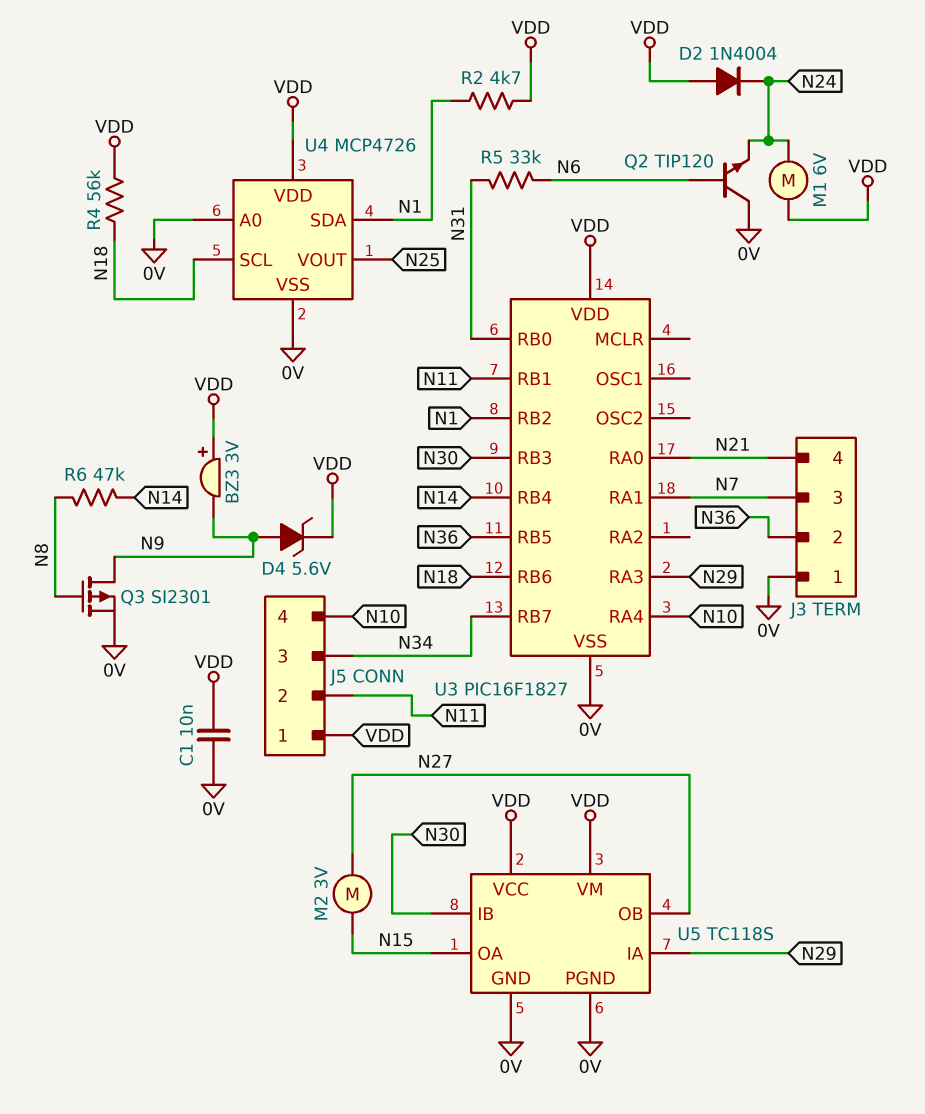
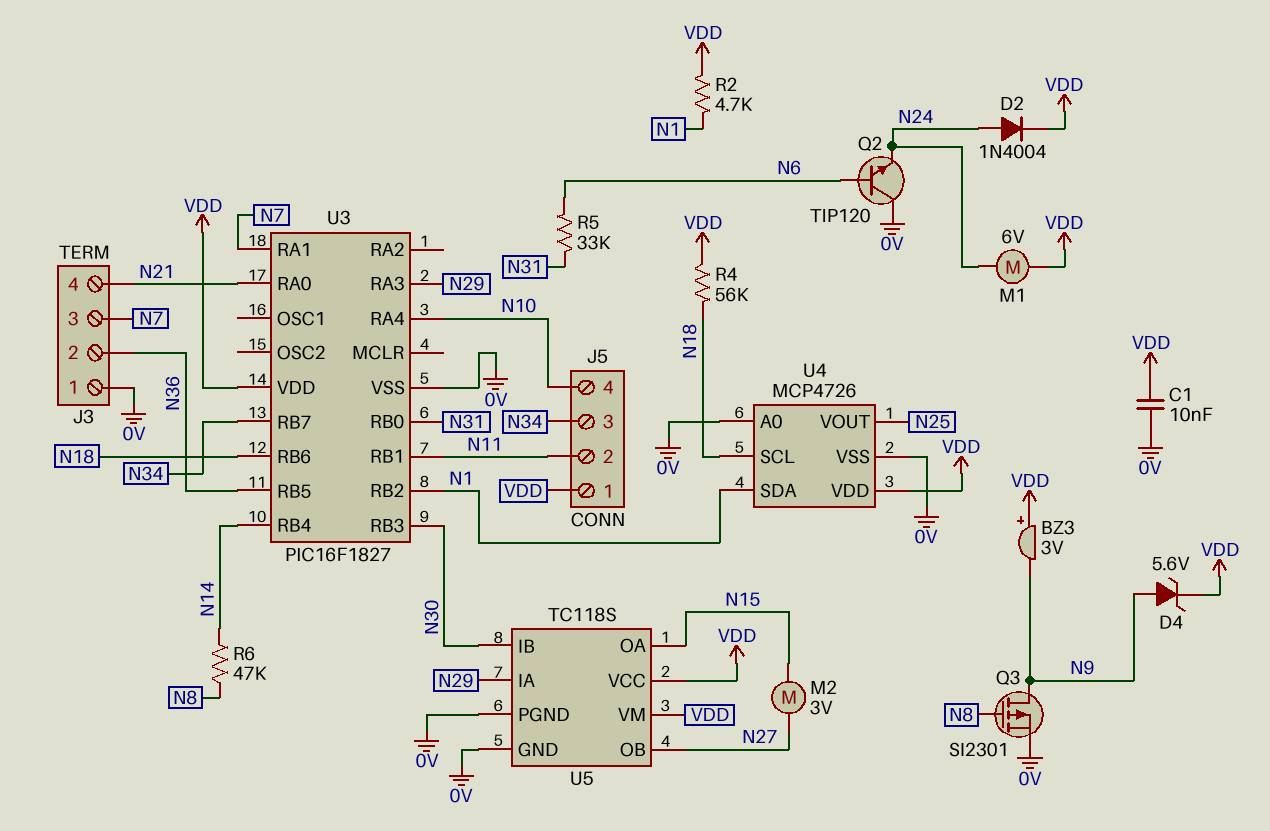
D2: diode 1N4004 (A VDD, K N24) -> diode 1N4004 (A N24, K VDD)

